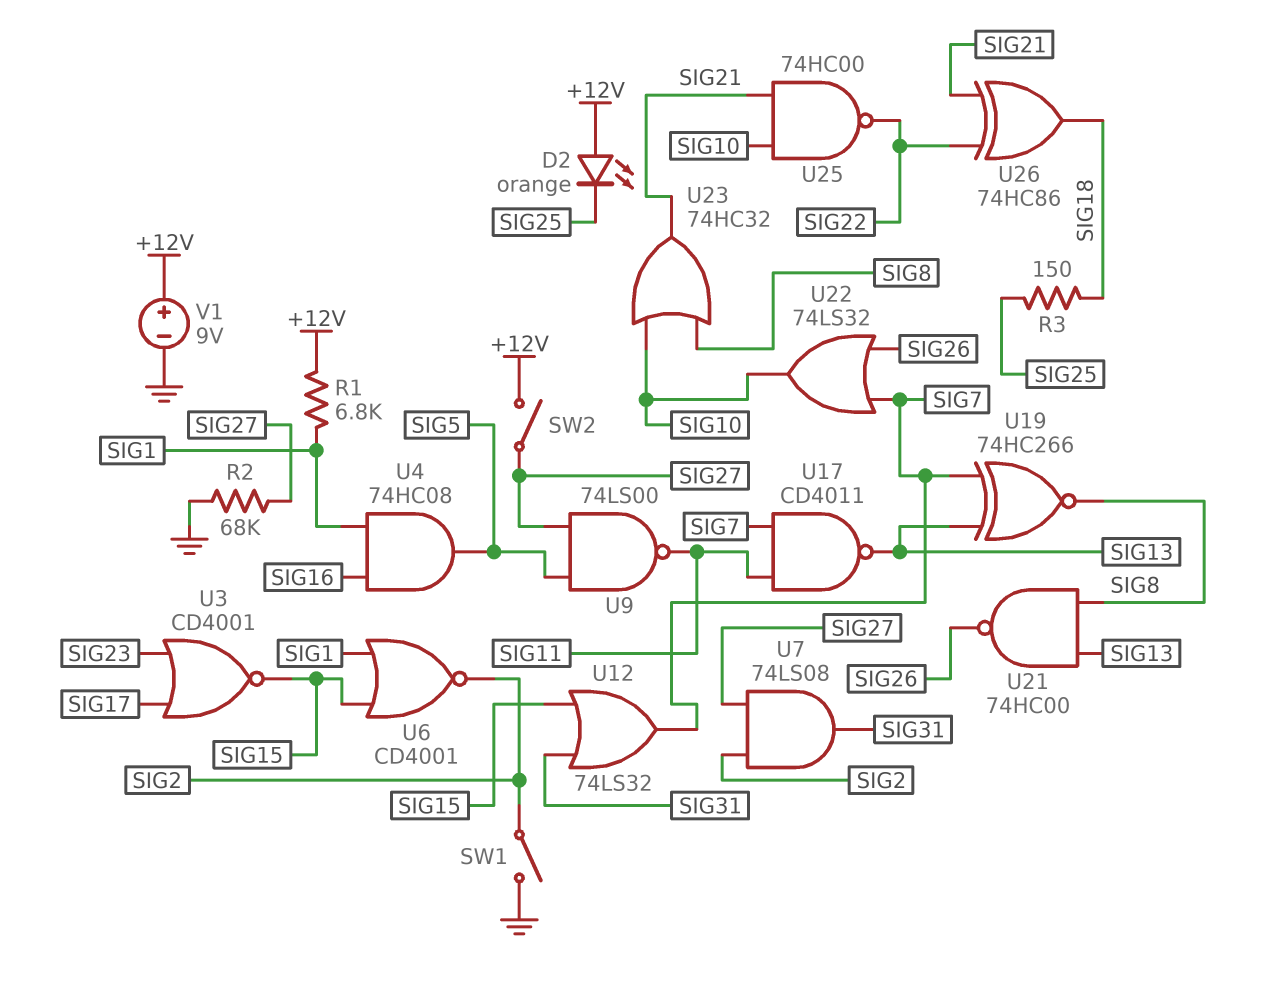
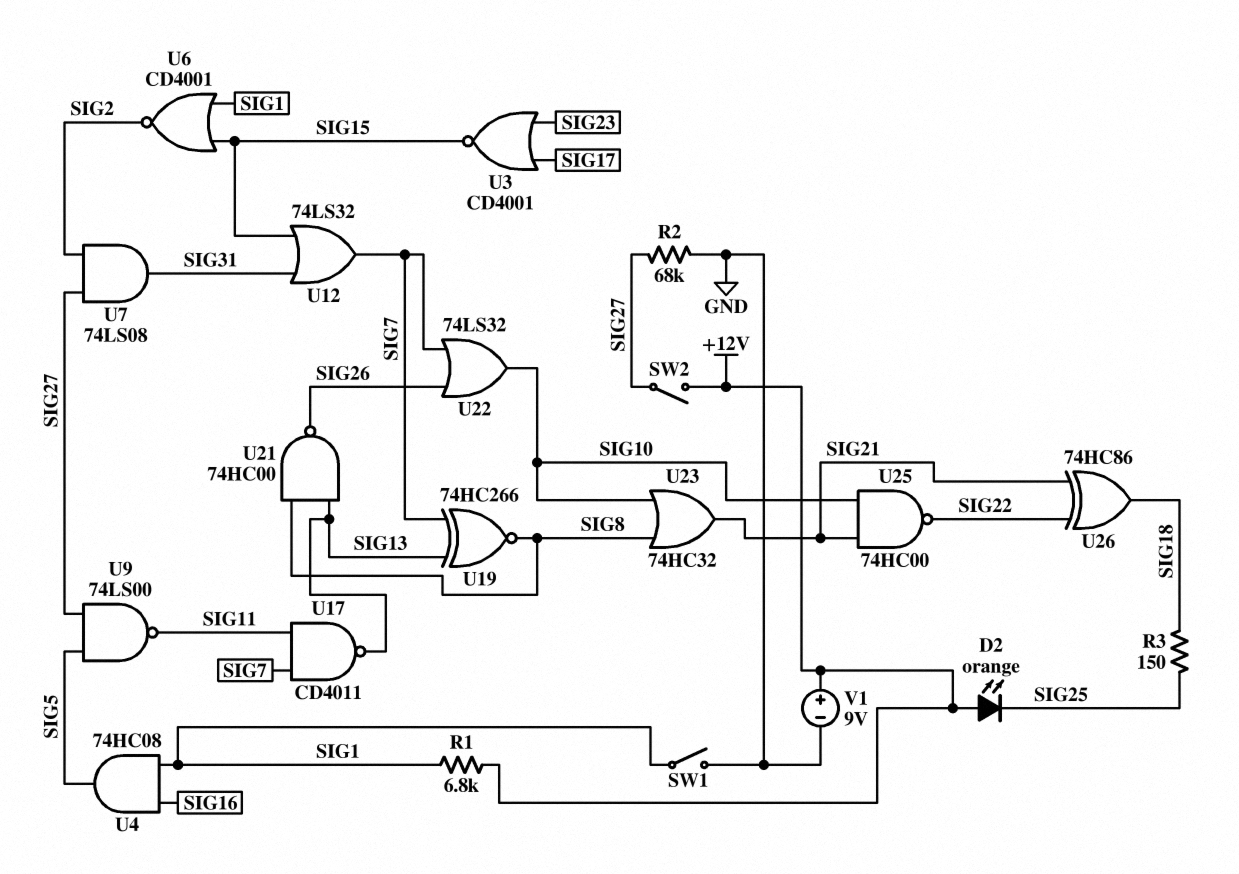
SW1: switch (GND, SIG2) -> switch (GND, SIG1)

